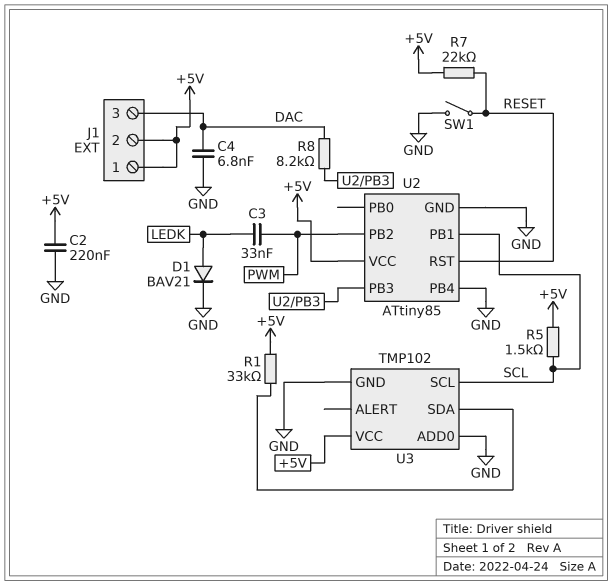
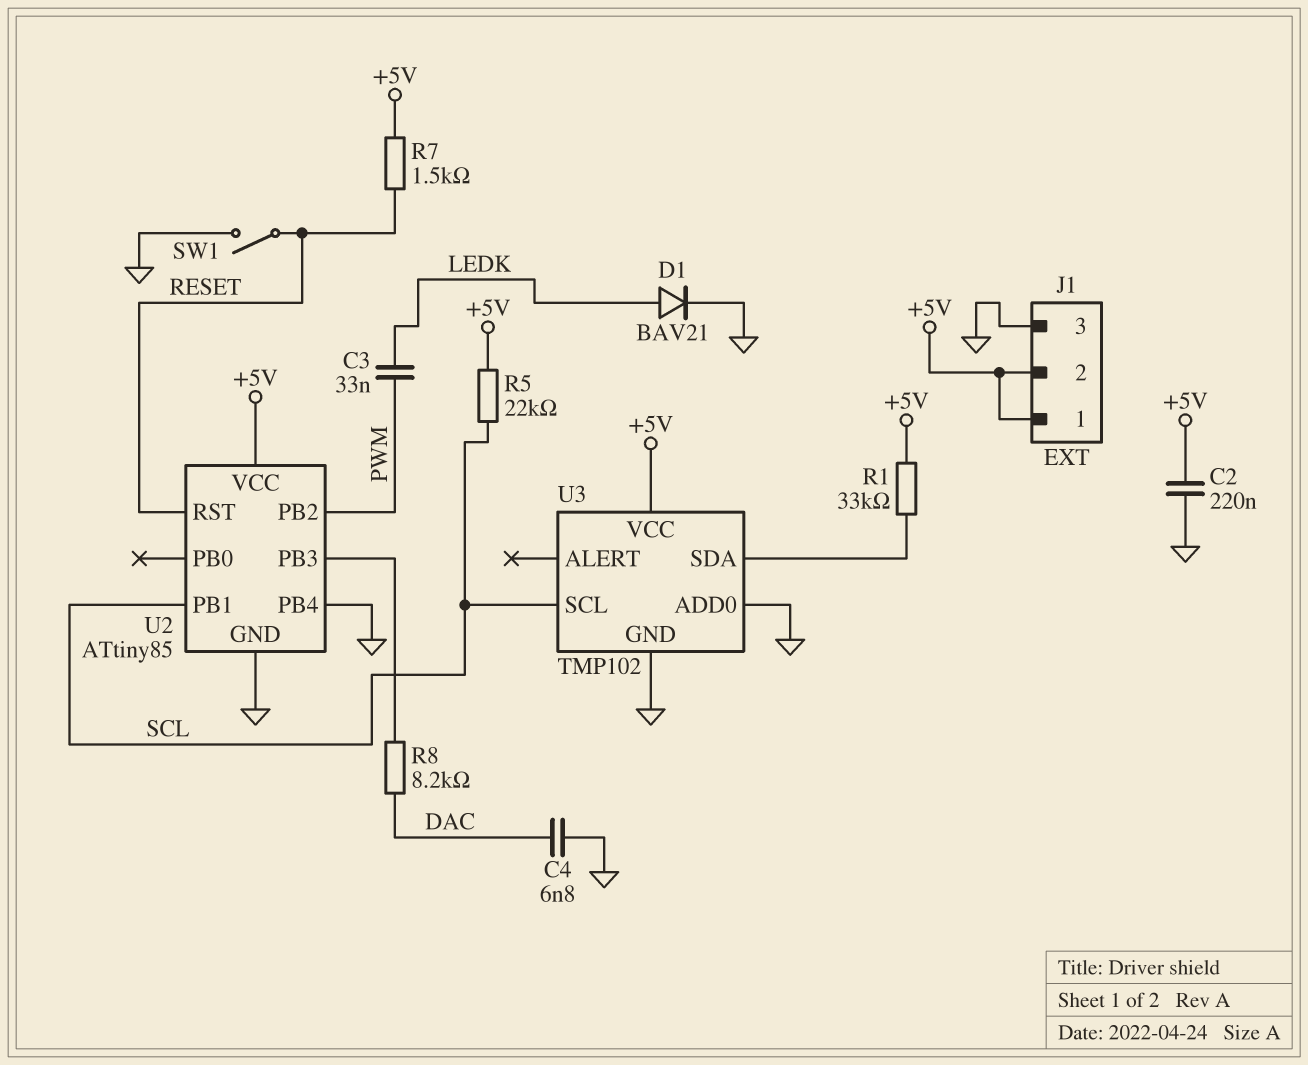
J1 pin 3: DAC -> GND
R5: 1.5k (+5V, SCL) -> 22k (+5V, SCL)
R7: 22k (+5V, RESET) -> 1.5k (+5V, RESET)

